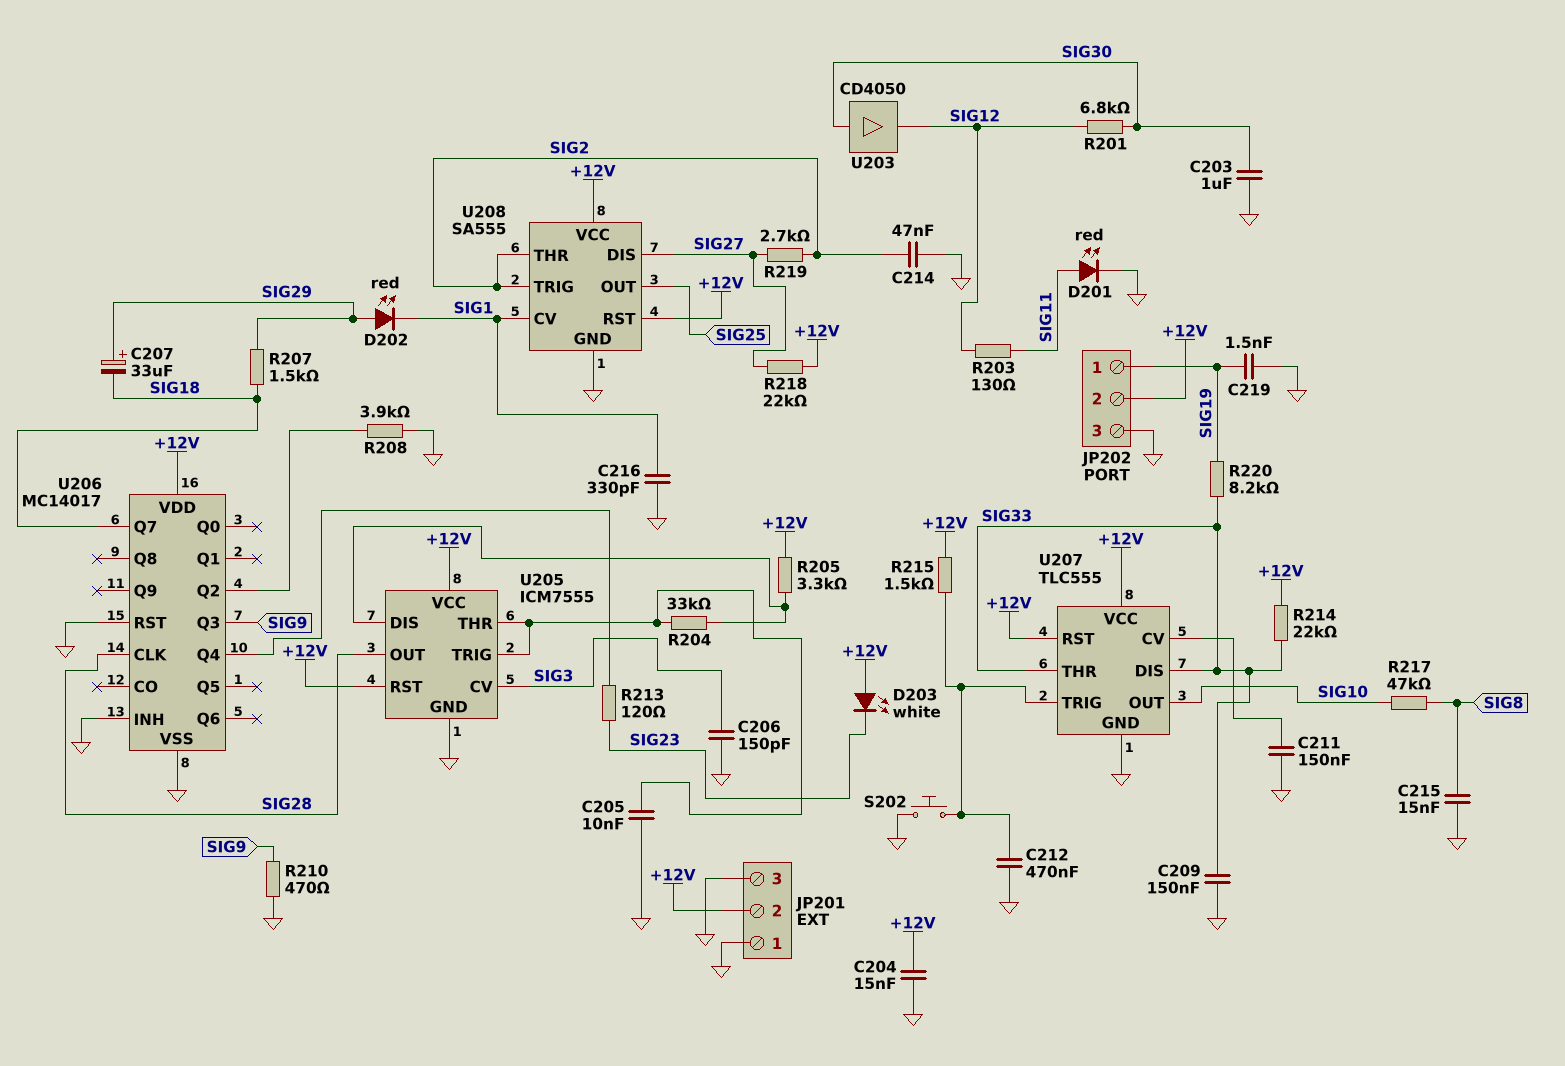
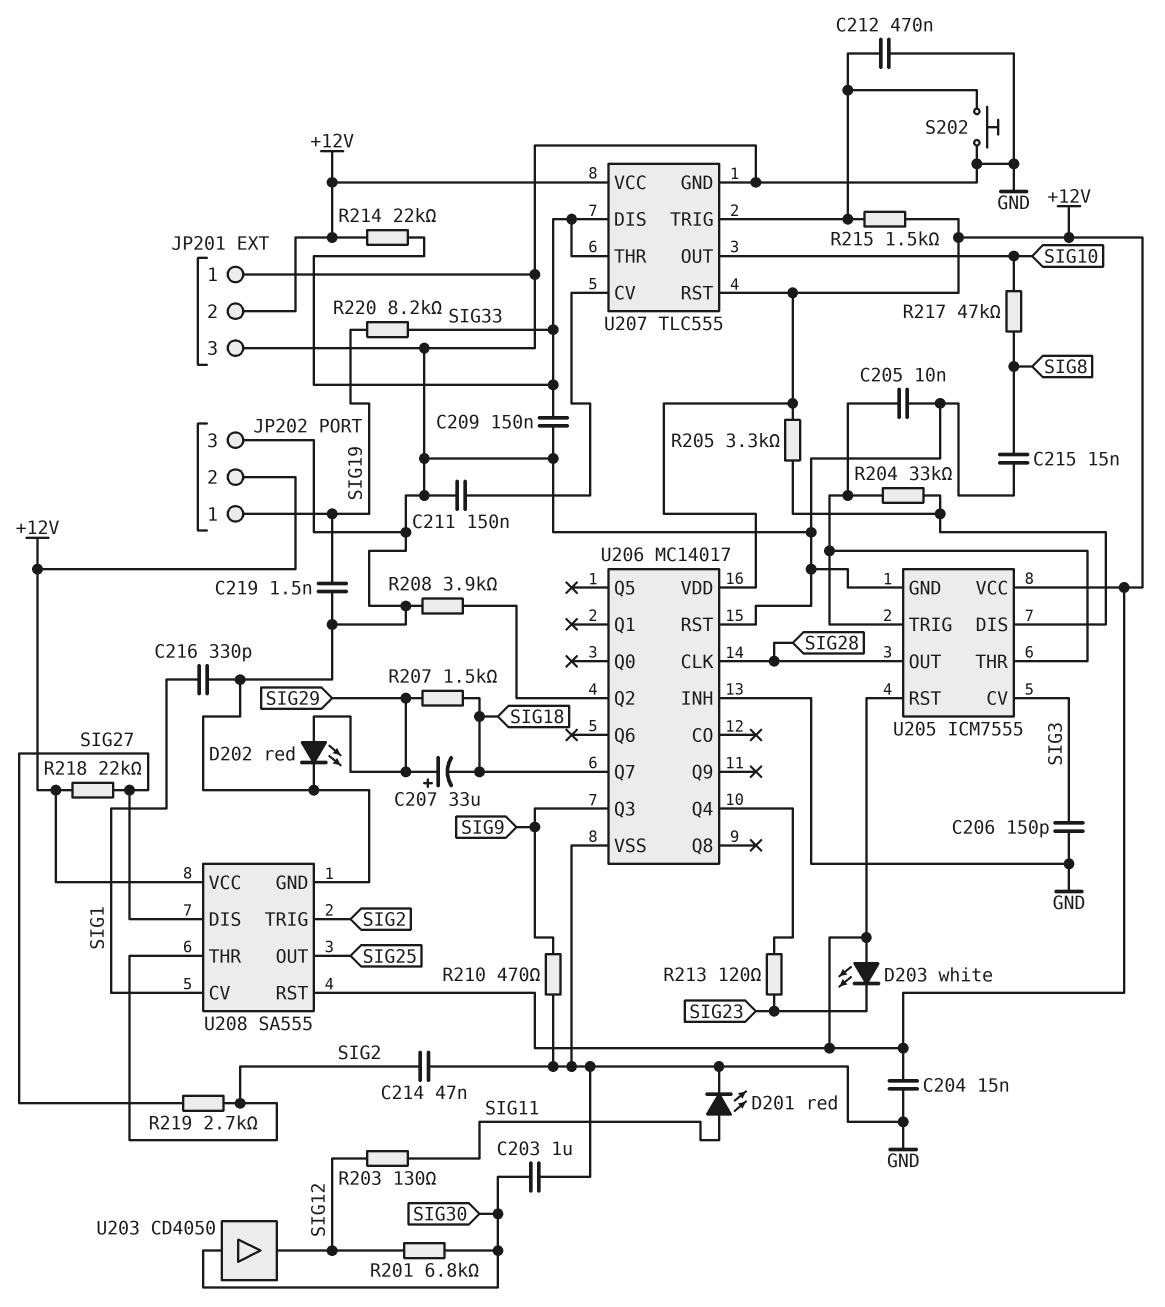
D202: LED red (A SIG29, K SIG1) -> LED red (A SIG29, K GND)

